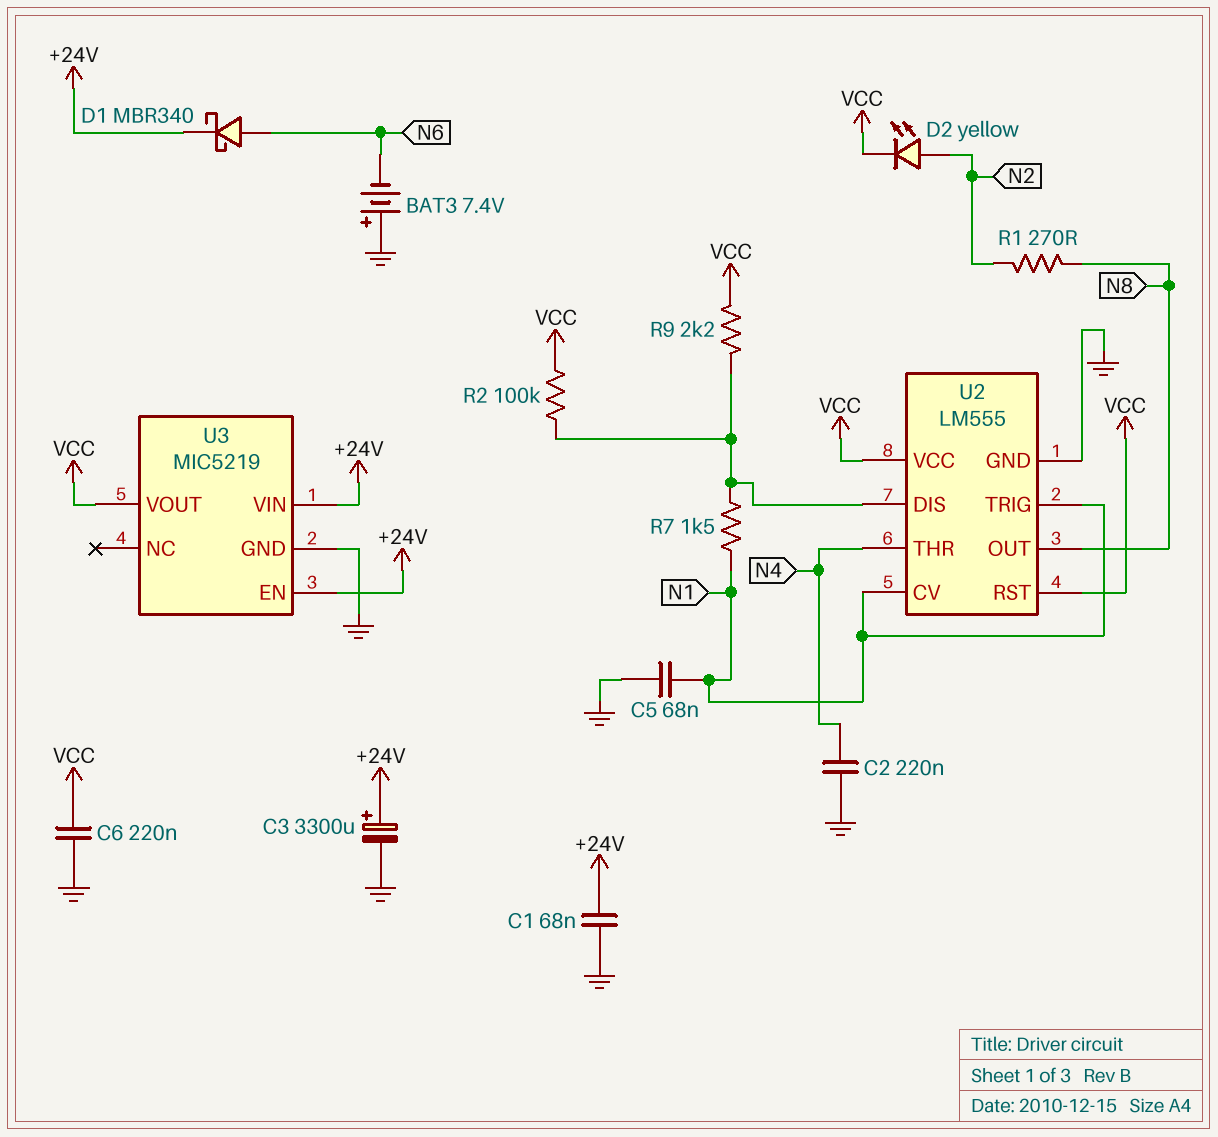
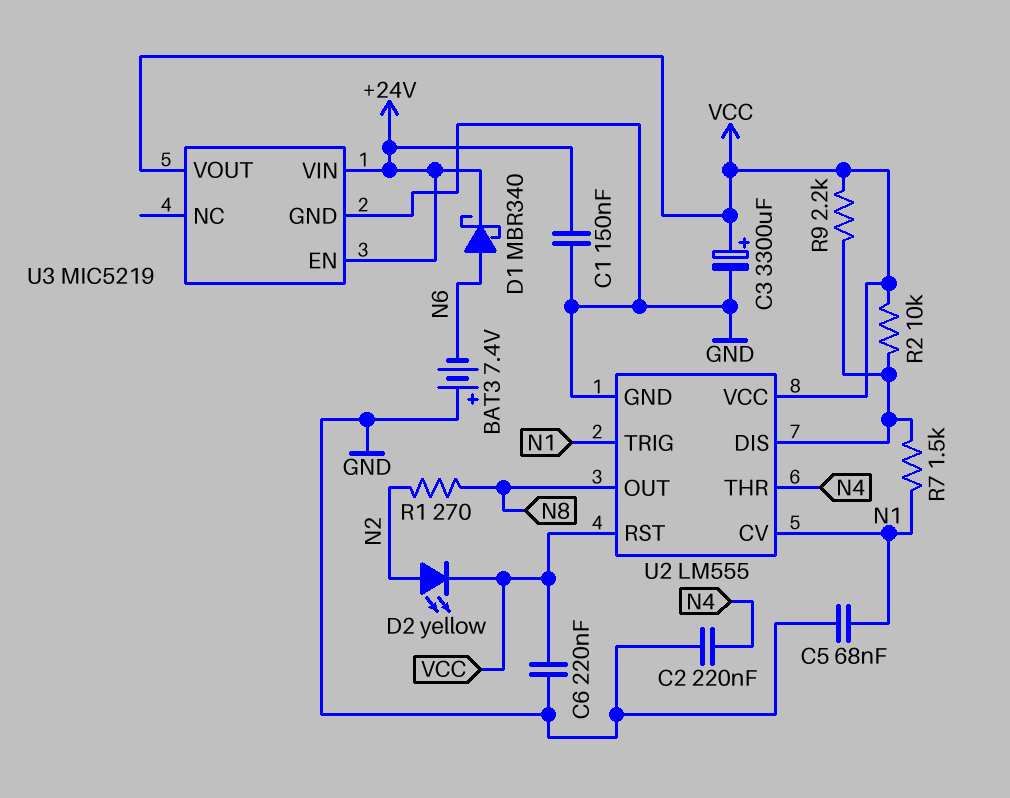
C1: 68nF (+24V, GND) -> 150nF (+24V, GND)
C3: 3300uF (plus +24V, minus GND) -> 3300uF (plus VCC, minus GND)
R2: 100k (U2/DIS, VCC) -> 10k (U2/DIS, VCC)

